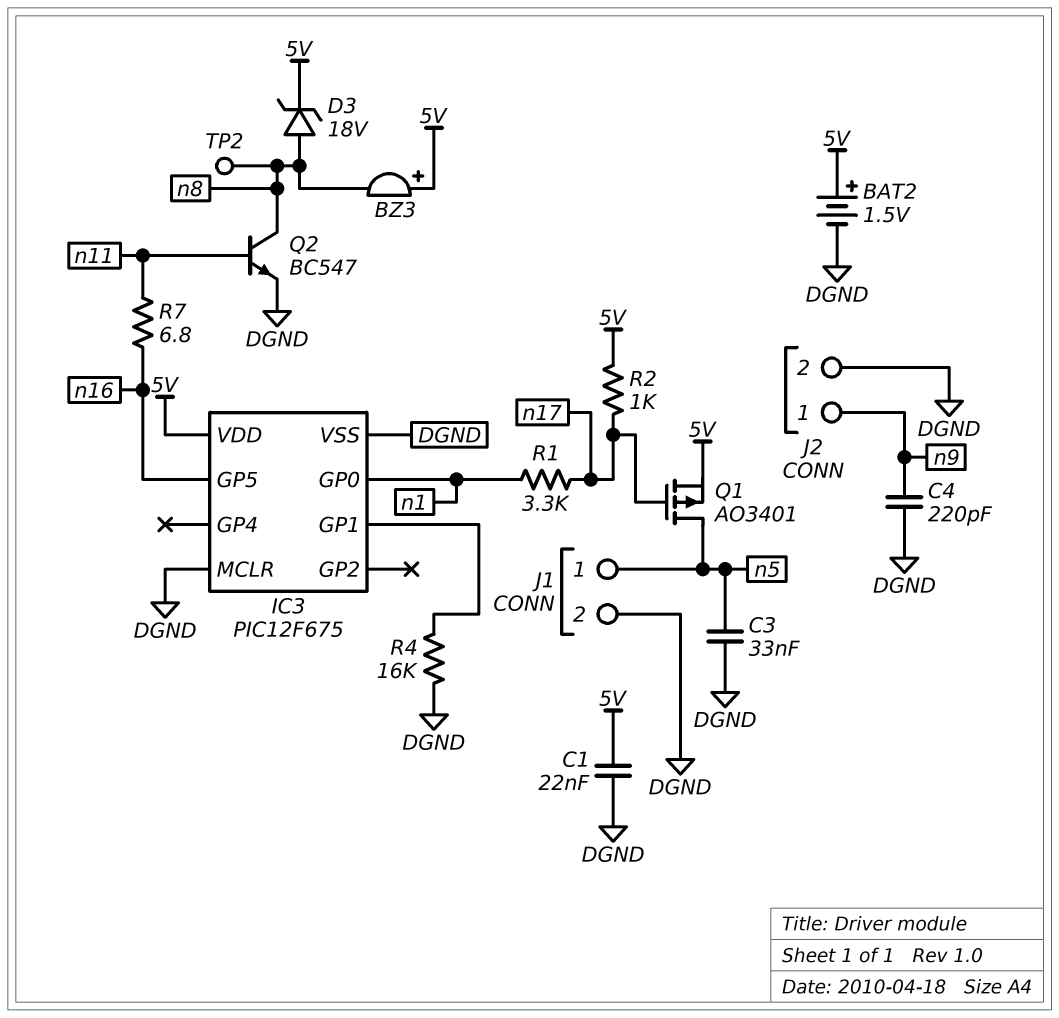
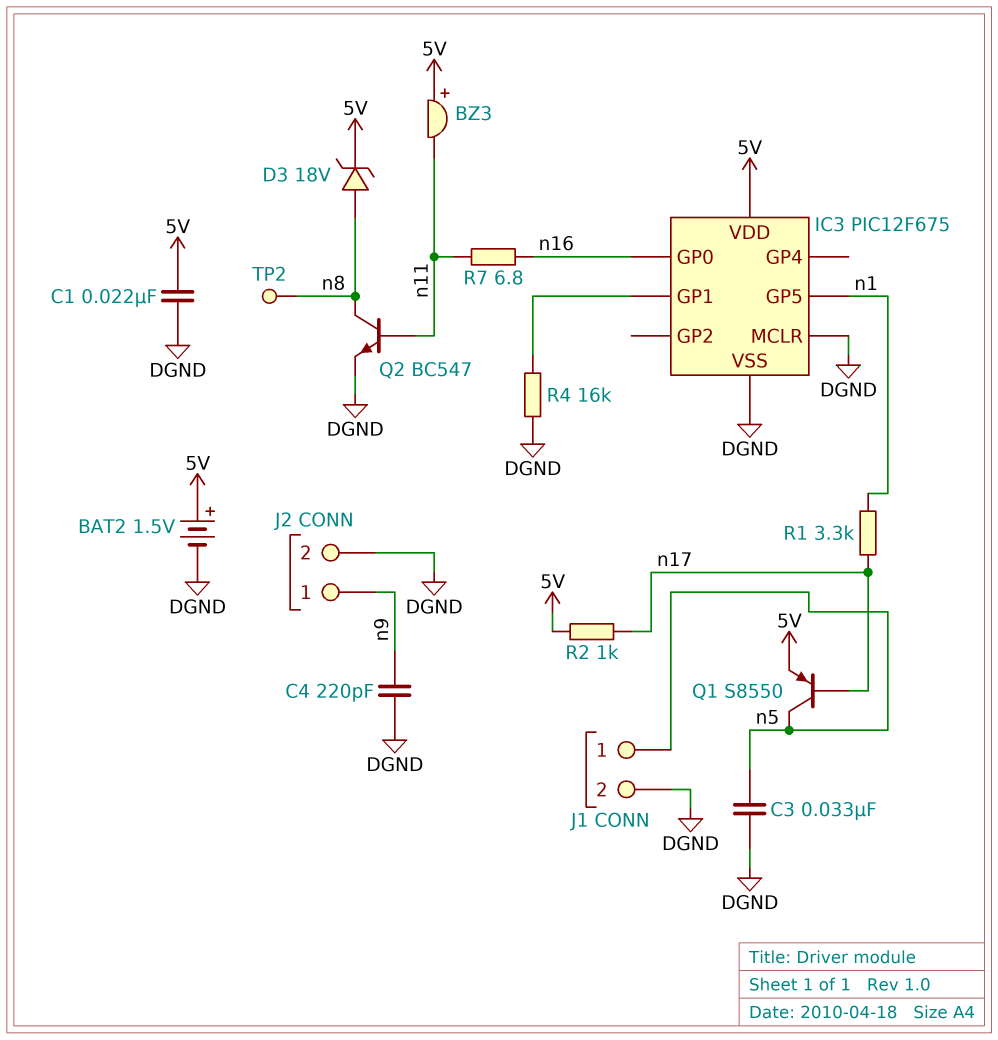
BZ3: buzzer (plus 5V, minus n8) -> buzzer (plus 5V, minus n11)
IC3 pin GP0: n1 -> n16
IC3 pin GP5: n16 -> n1
Q1: PMOS AO3401 (G n17, D n5, S 5V) -> PNP S8550 (B n17, C n5, E 5V)

